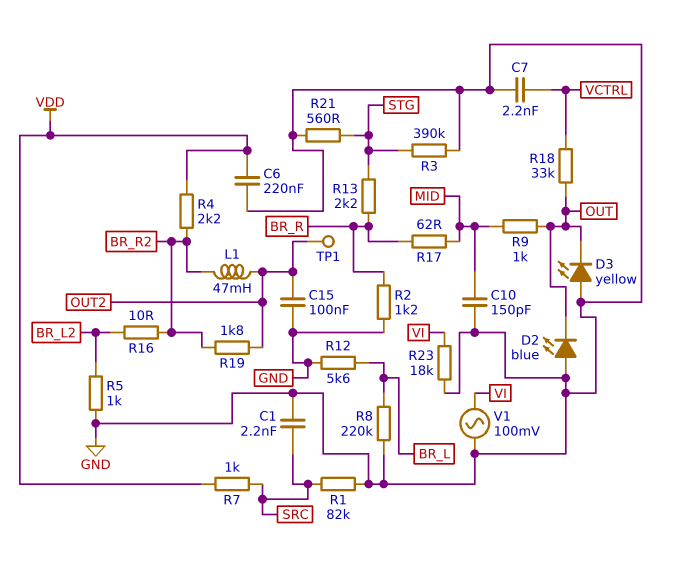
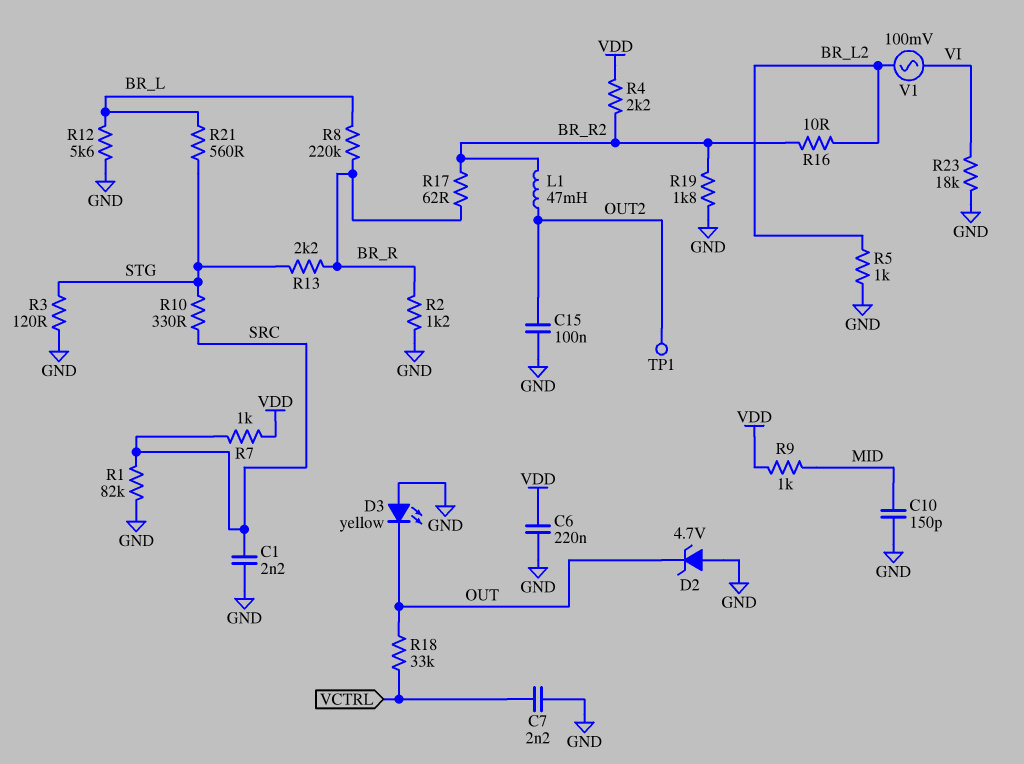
D2: LED blue (A GND, K OUT) -> zener 4.7V (A GND, K OUT)
R3: 390k (GND, STG) -> 120 (GND, STG)
R8: 220k (BR_L, GND) -> 220k (BR_L, BR_R)
R9: 1k (MID, OUT) -> 1k (MID, VDD)
R10: none -> 330 (SRC, STG)
R17: 62 (BR_R, MID) -> 62 (BR_R, BR_R2)
R19: 1.8k (BR_R2, OUT2) -> 1.8k (BR_R2, GND)
R21: 560 (GND, STG) -> 560 (BR_L, STG)
V1: AC 100mV (GND, VI) -> AC 100mV (BR_L2, VI)

